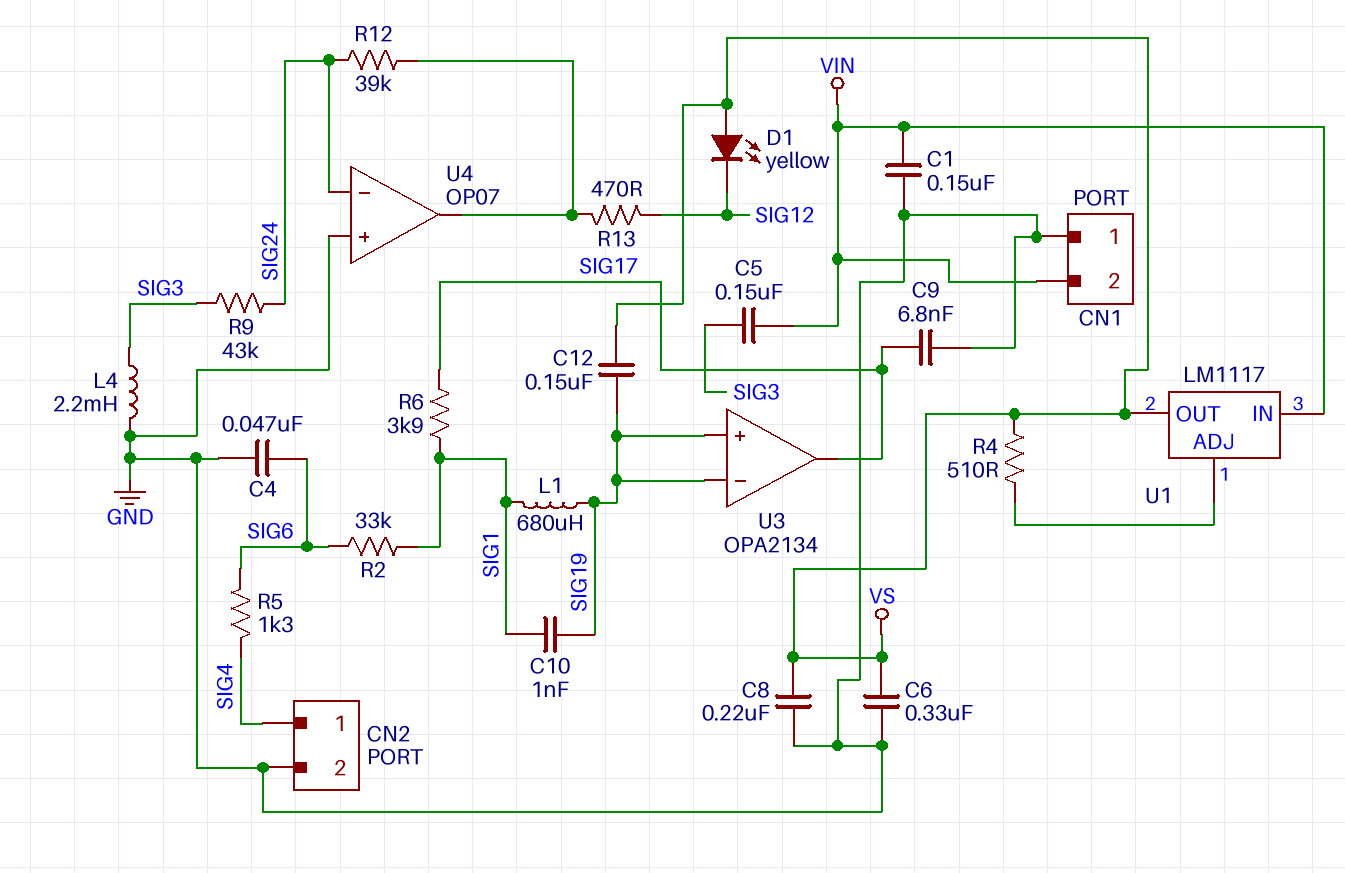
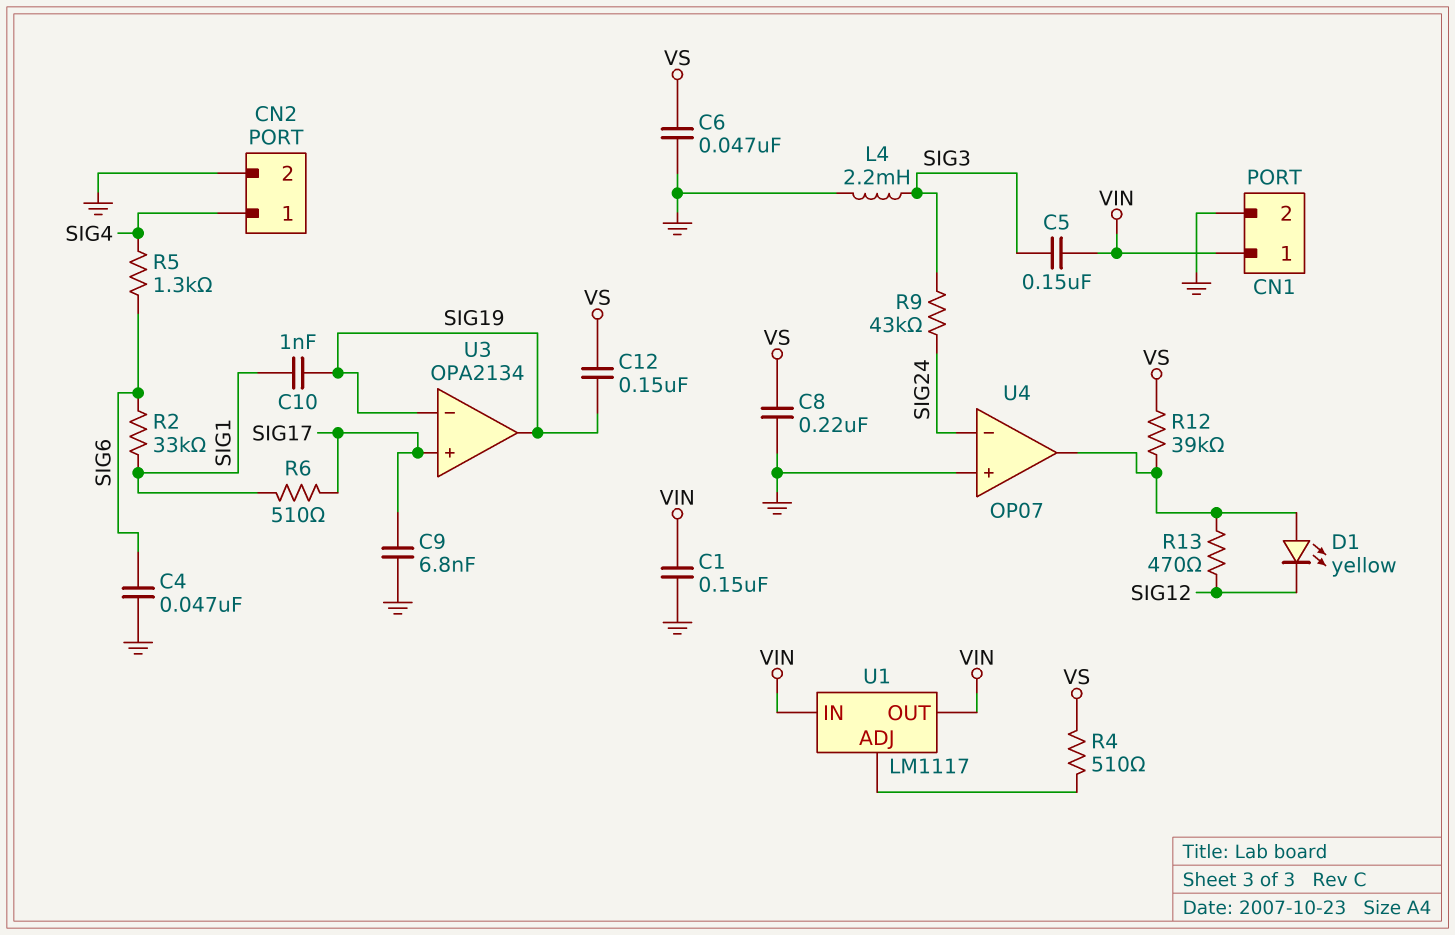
C6: 330nF (GND, VS) -> 47nF (GND, VS)
CN1 pin 1: GND -> VIN
CN1 pin 2: VIN -> GND
D1: LED yellow (A VS, K SIG12) -> LED yellow (A U4/out, K SIG12)
L1: 680uH (SIG1, SIG19) -> none
R6: 3.9k (SIG1, SIG17) -> 510 (SIG1, SIG17)
R12: 39k (SIG24, U4/out) -> 39k (U4/out, VS)
U1 pin OUT: VS -> VIN
U3 pin in+: SIG19 -> SIG17
U3 pin out: SIG17 -> SIG19

